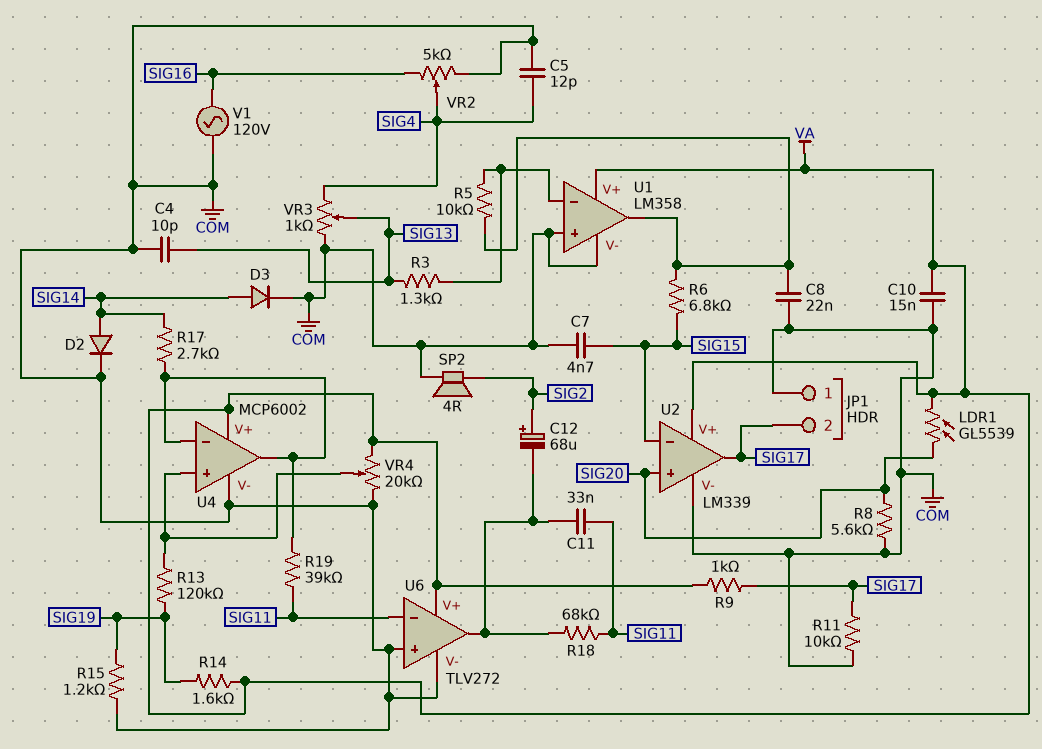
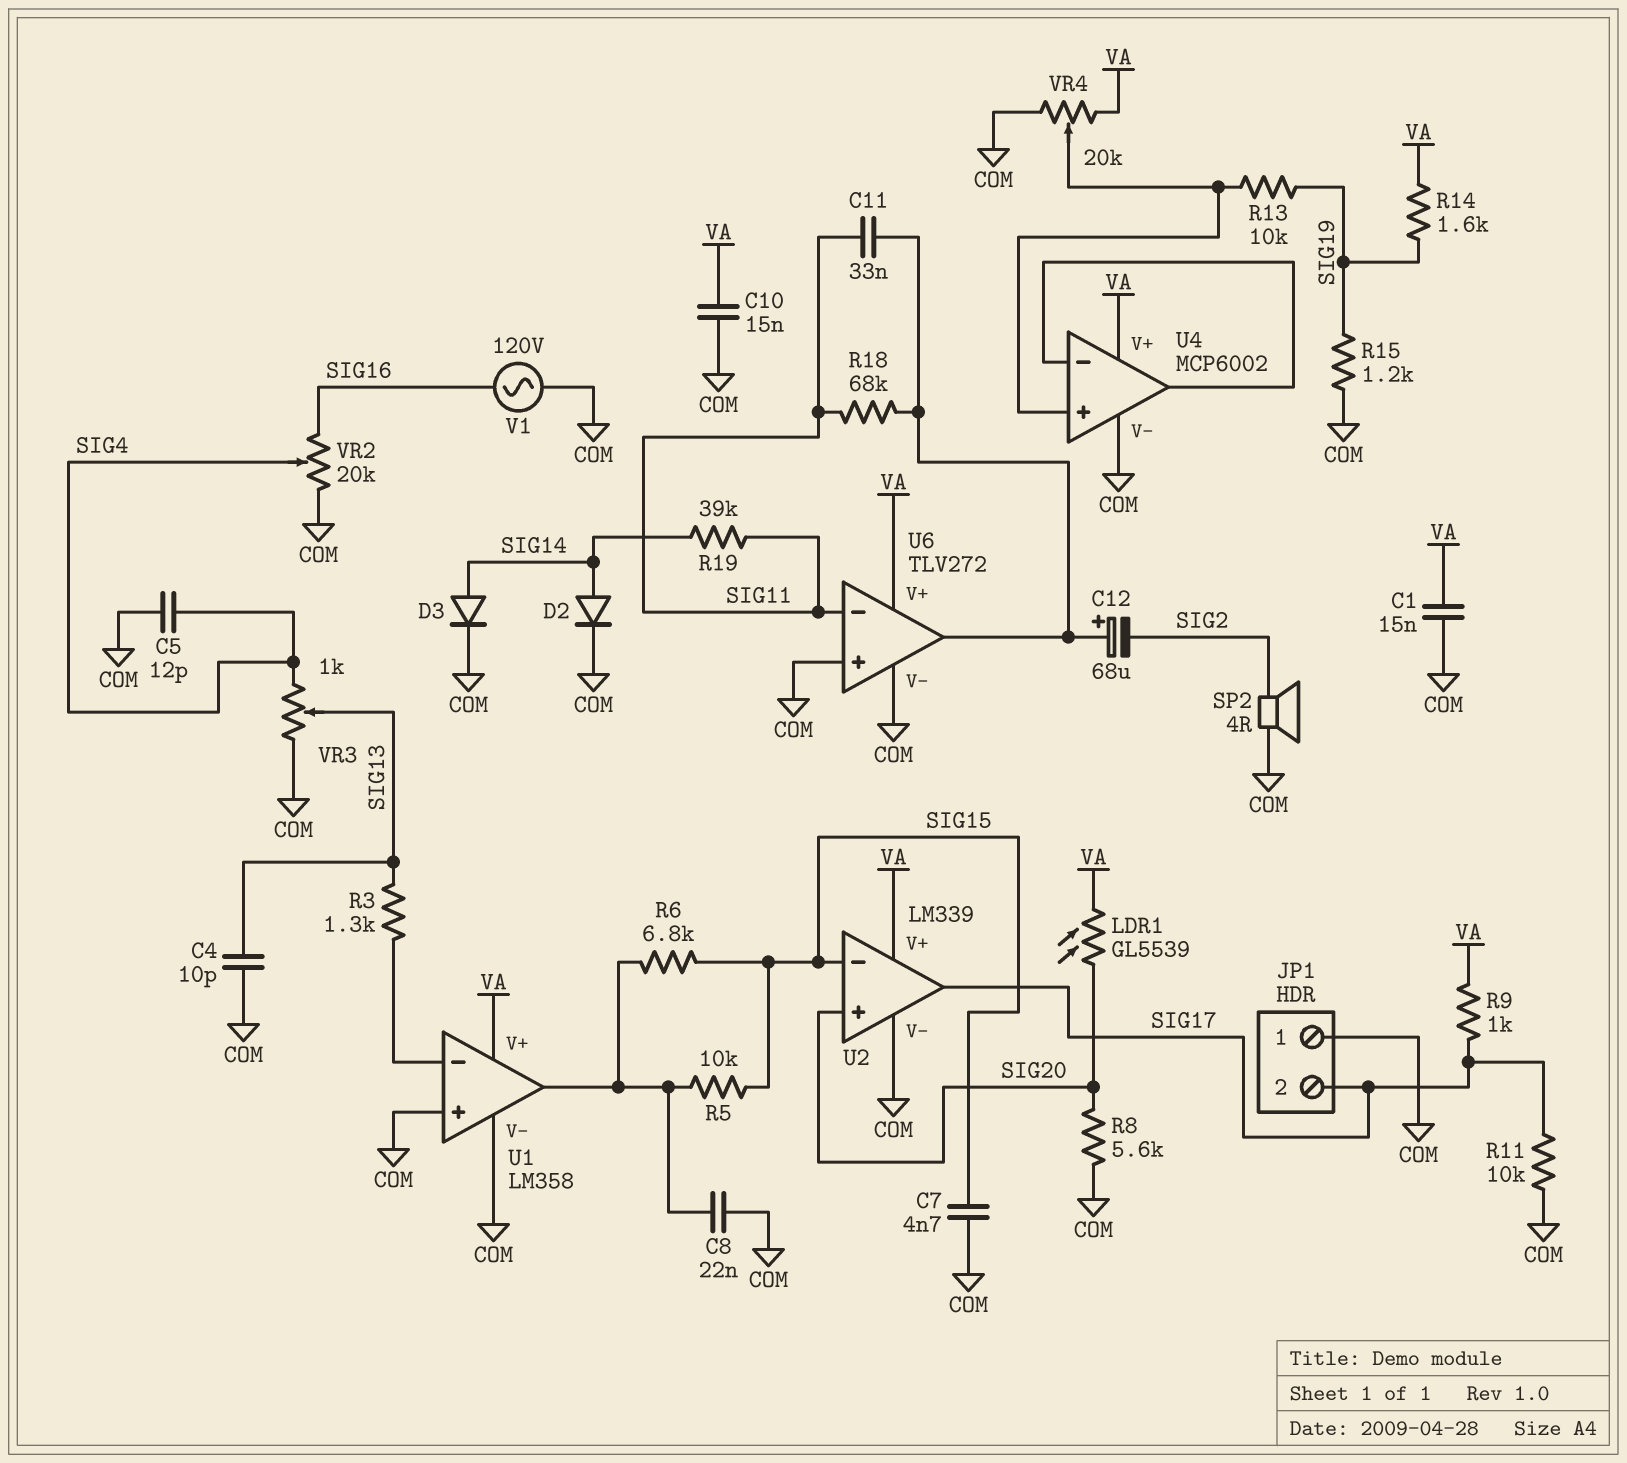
C1: none -> 15nF (COM, VA)
C12: 68uF (plus SIG2, minus U6/out) -> 68uF (plus U6/out, minus SIG2)
R5: 10k (U1/in-, U1/out) -> 10k (SIG15, U1/out)
R13: 120k (SIG19, U4/in+) -> 10k (SIG19, U4/in+)
R17: 2.7k (SIG14, U4/in-) -> none
R19: 39k (SIG11, U4/in-) -> 39k (SIG11, SIG14)
VR2: 5k (COM, SIG16, wiper SIG4) -> 20k (COM, SIG16, wiper SIG4)

